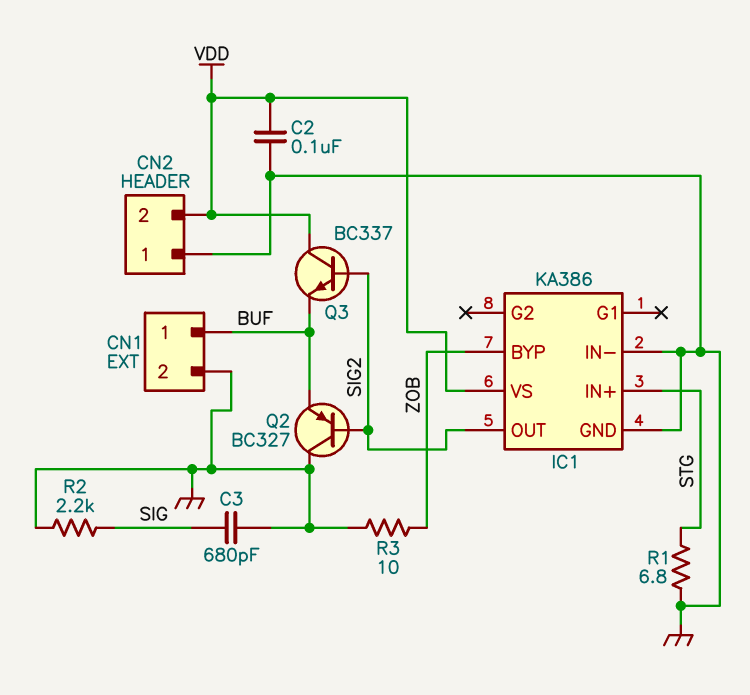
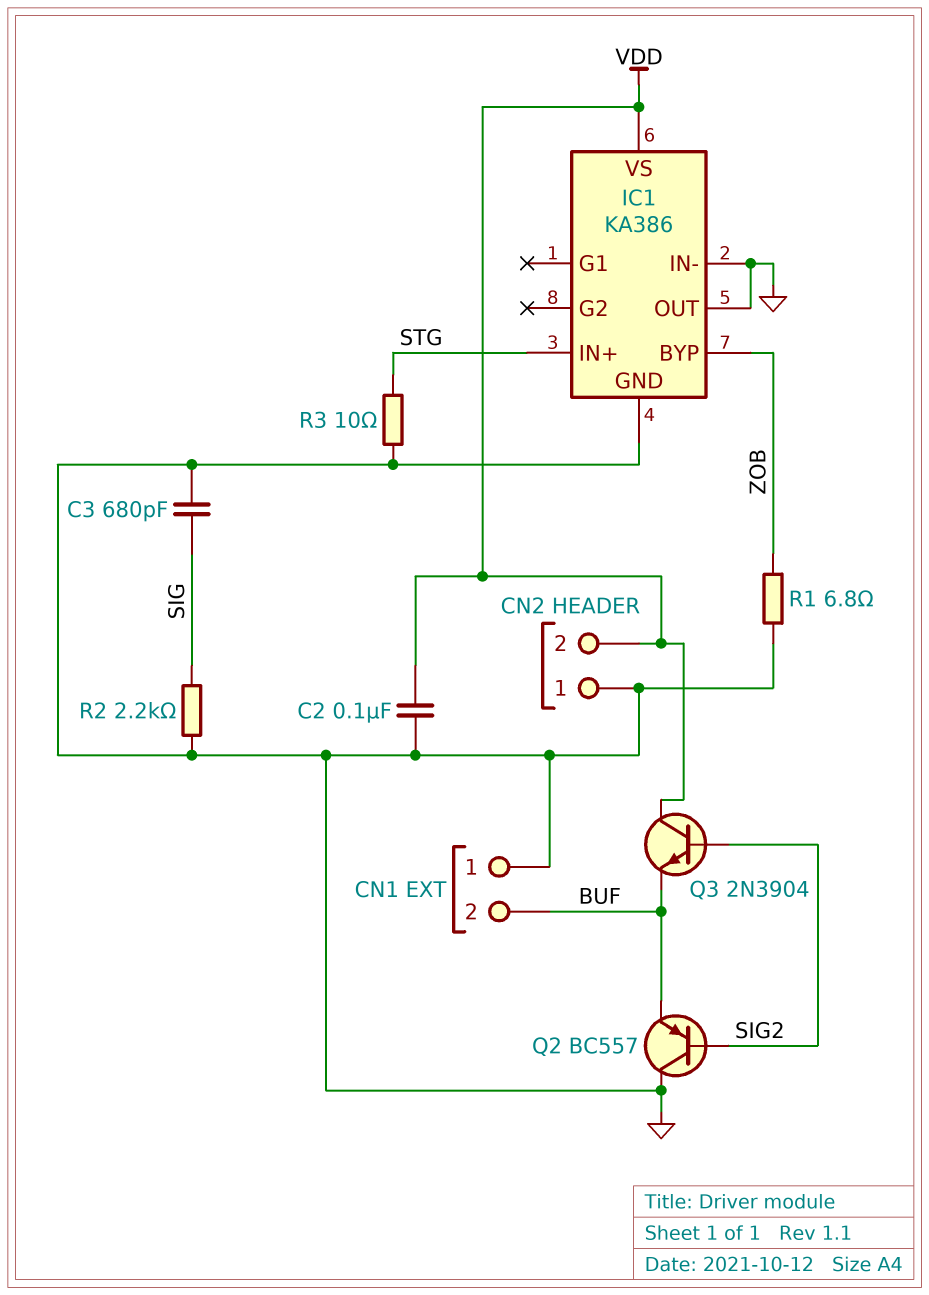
CN1 pin 1: BUF -> GND
CN1 pin 2: GND -> BUF
IC1 pin OUT: SIG2 -> GND
Q2: PNP BC327 (B SIG2, C GND, E BUF) -> PNP BC557 (B SIG2, C GND, E BUF)
Q3: NPN BC337 (B SIG2, C VDD, E BUF) -> NPN 2N3904 (B SIG2, C VDD, E BUF)
R1: 6.8 (GND, STG) -> 6.8 (GND, ZOB)
R3: 10 (GND, ZOB) -> 10 (GND, STG)

